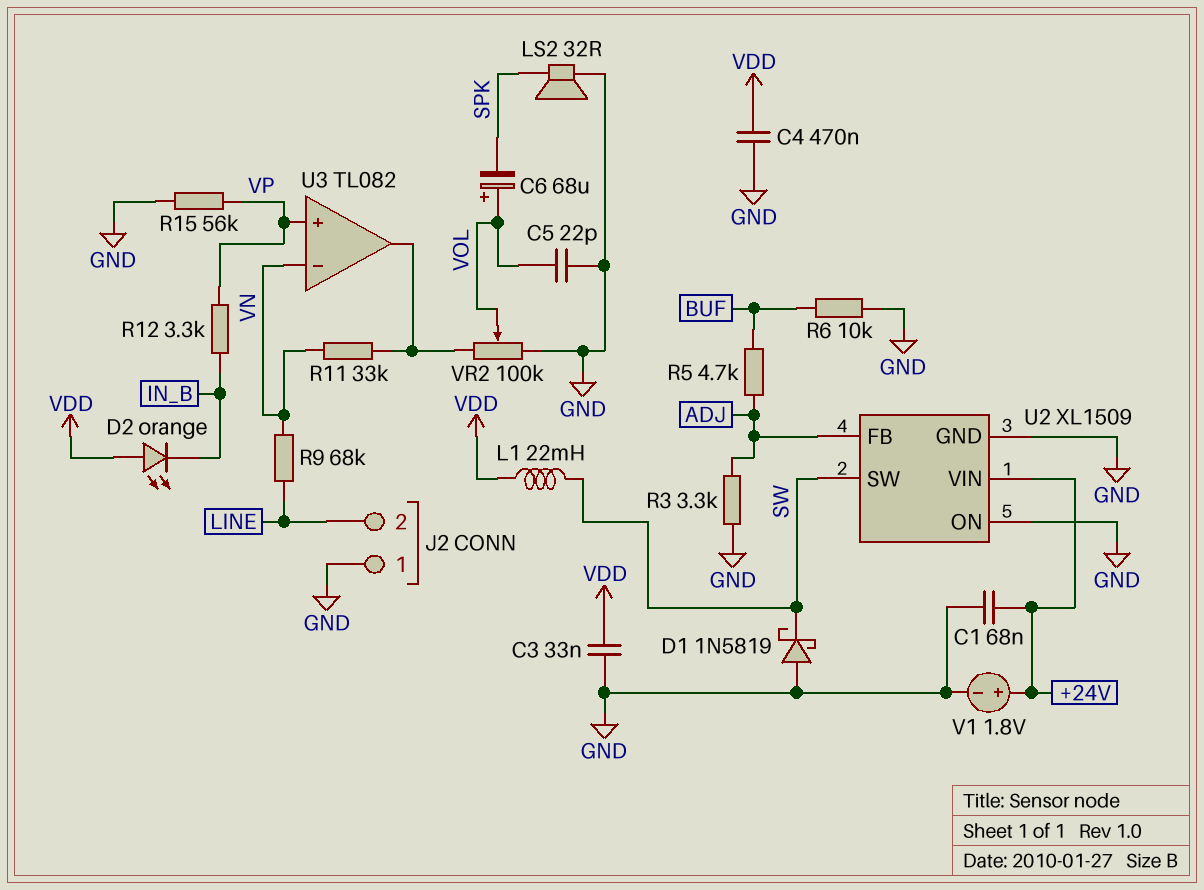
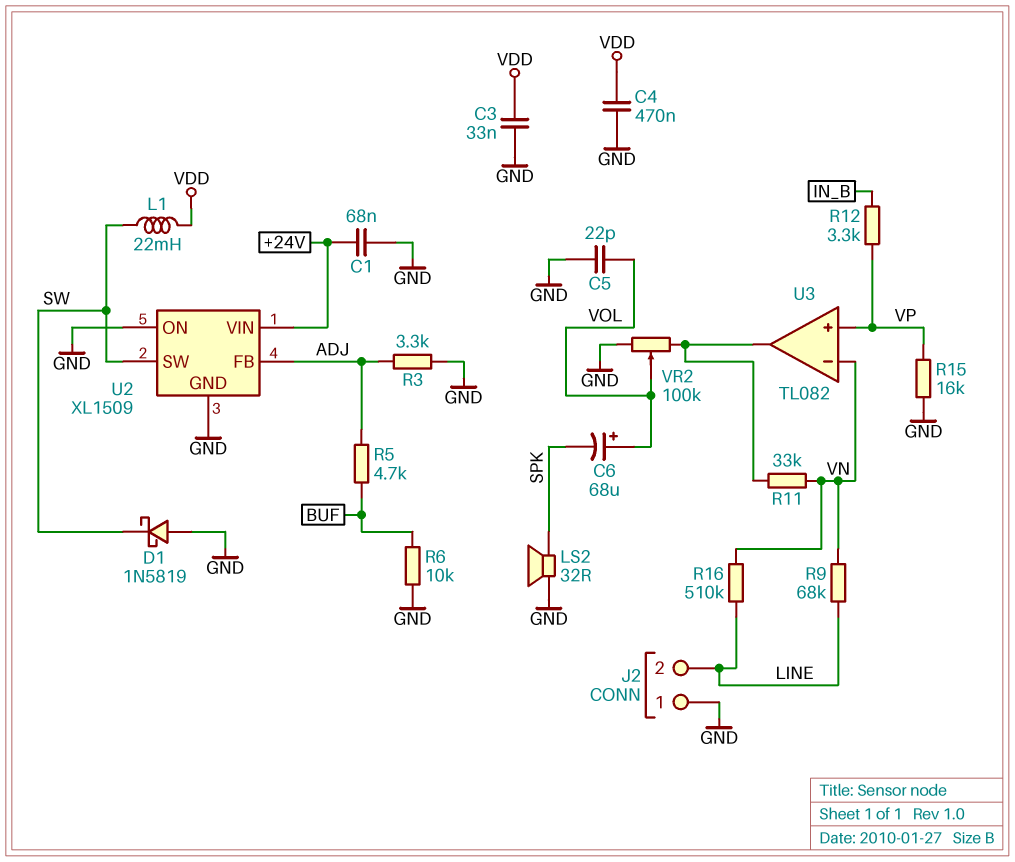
D2: LED orange (A VDD, K IN_B) -> none
R15: 56k (GND, VP) -> 16k (GND, VP)
R16: none -> 510k (LINE, VN)
V1: 1.8V (plus +24V, minus GND) -> none

